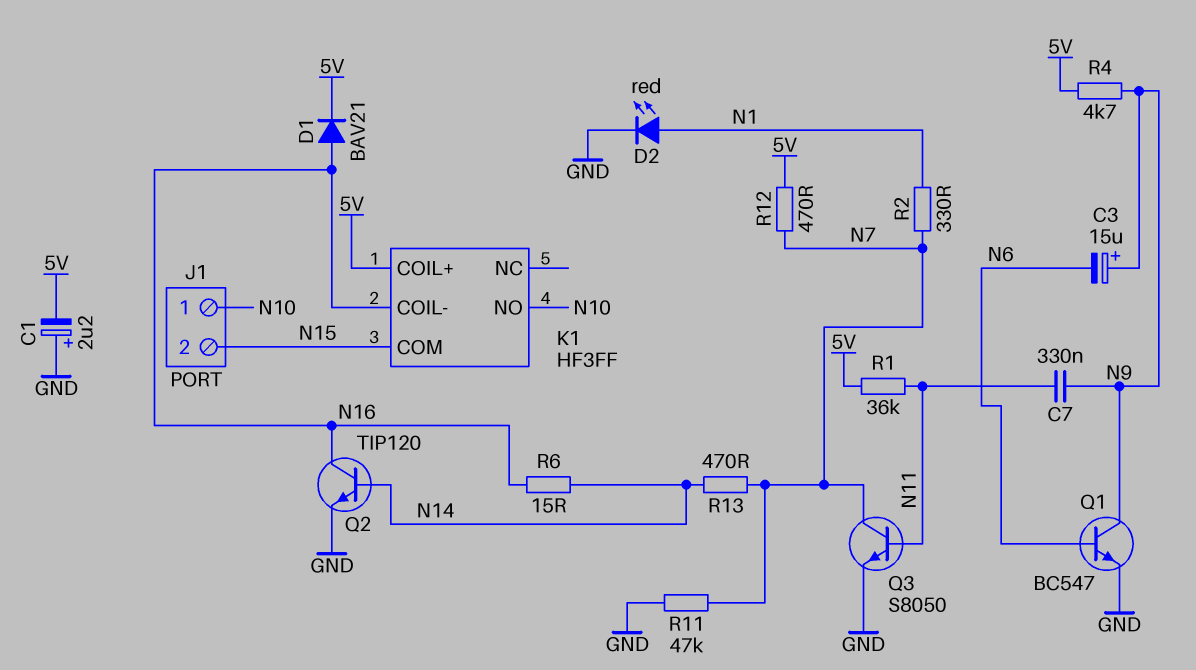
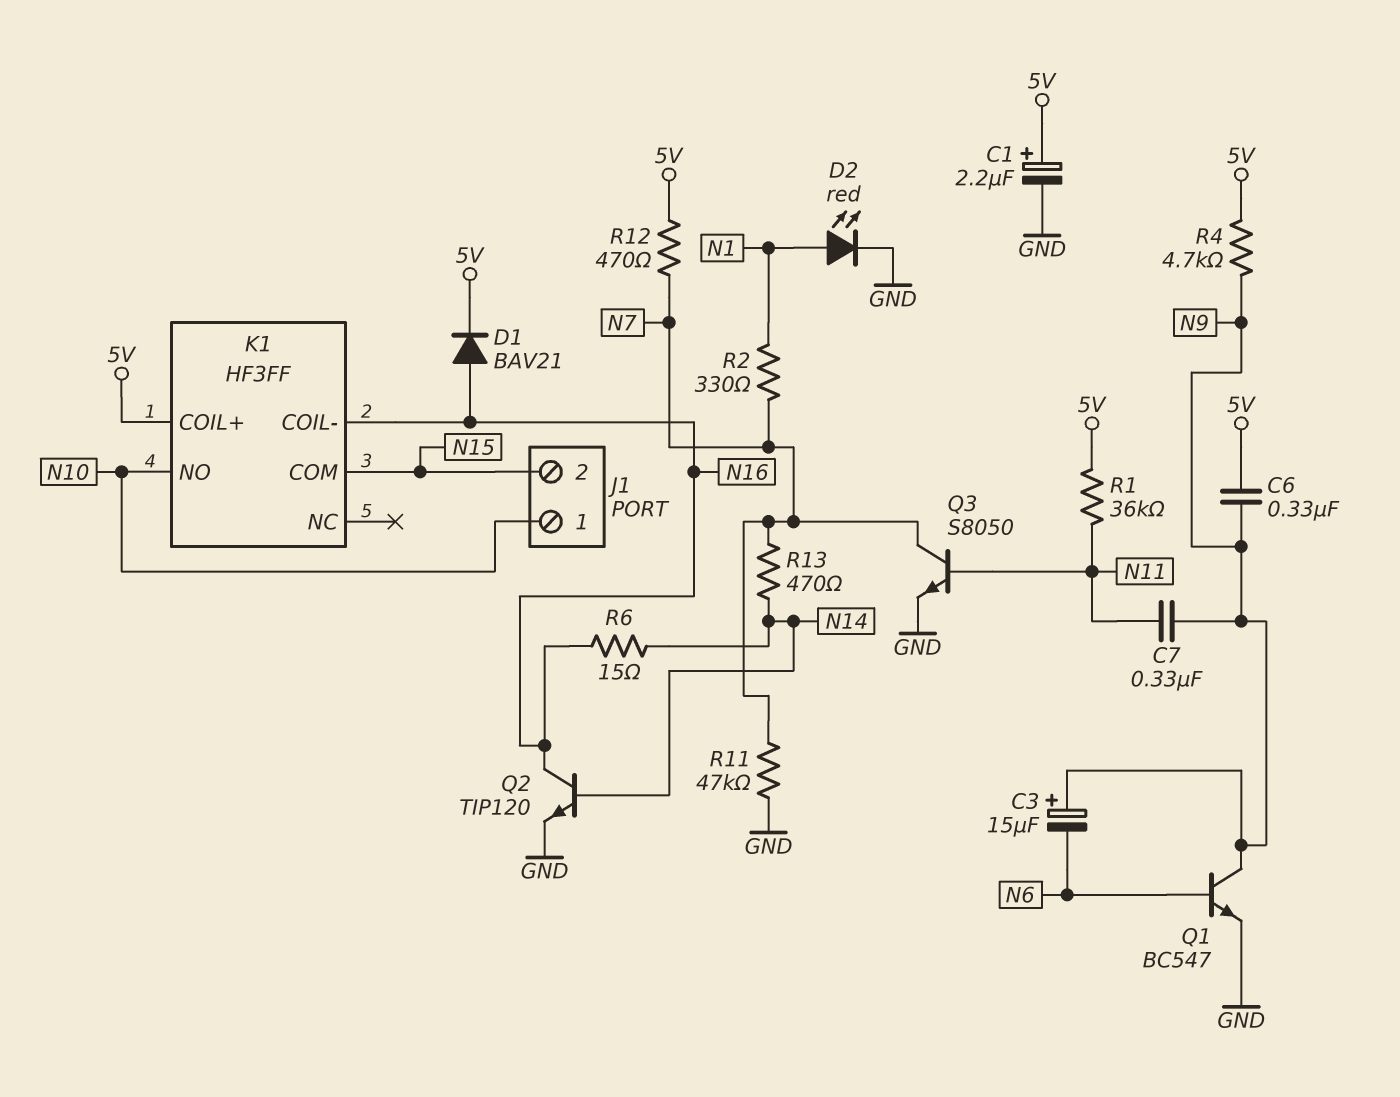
C1: 2.2uF (plus GND, minus 5V) -> 2.2uF (plus 5V, minus GND)
C6: none -> 330nF (5V, N9)

